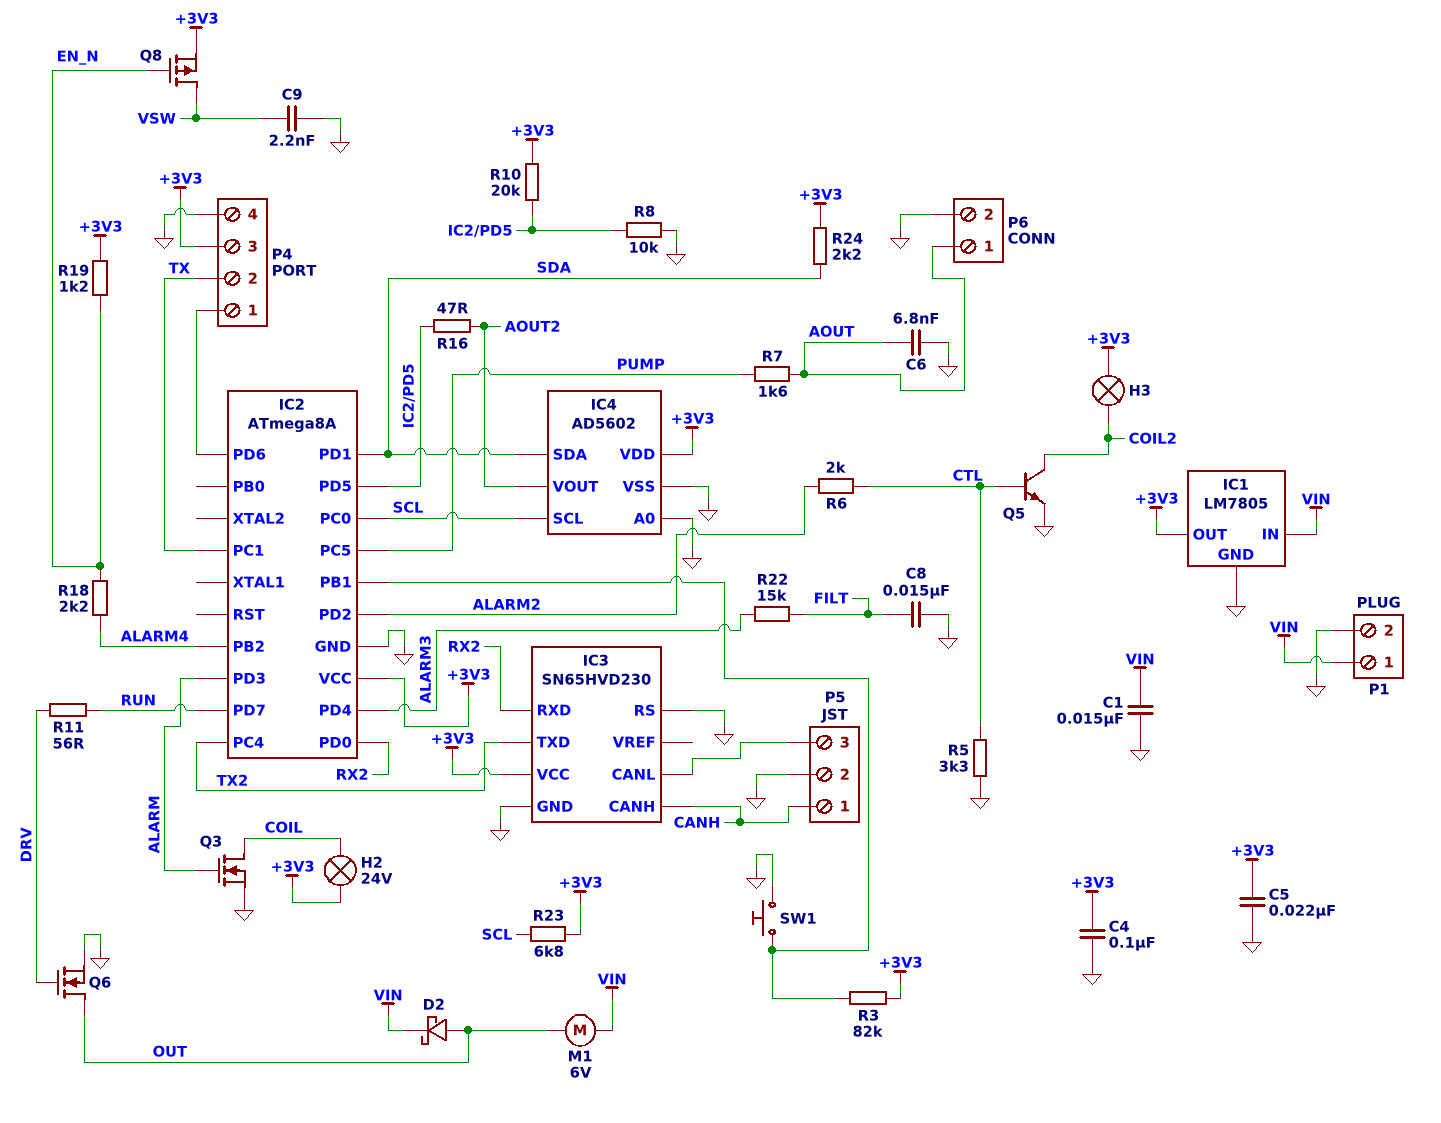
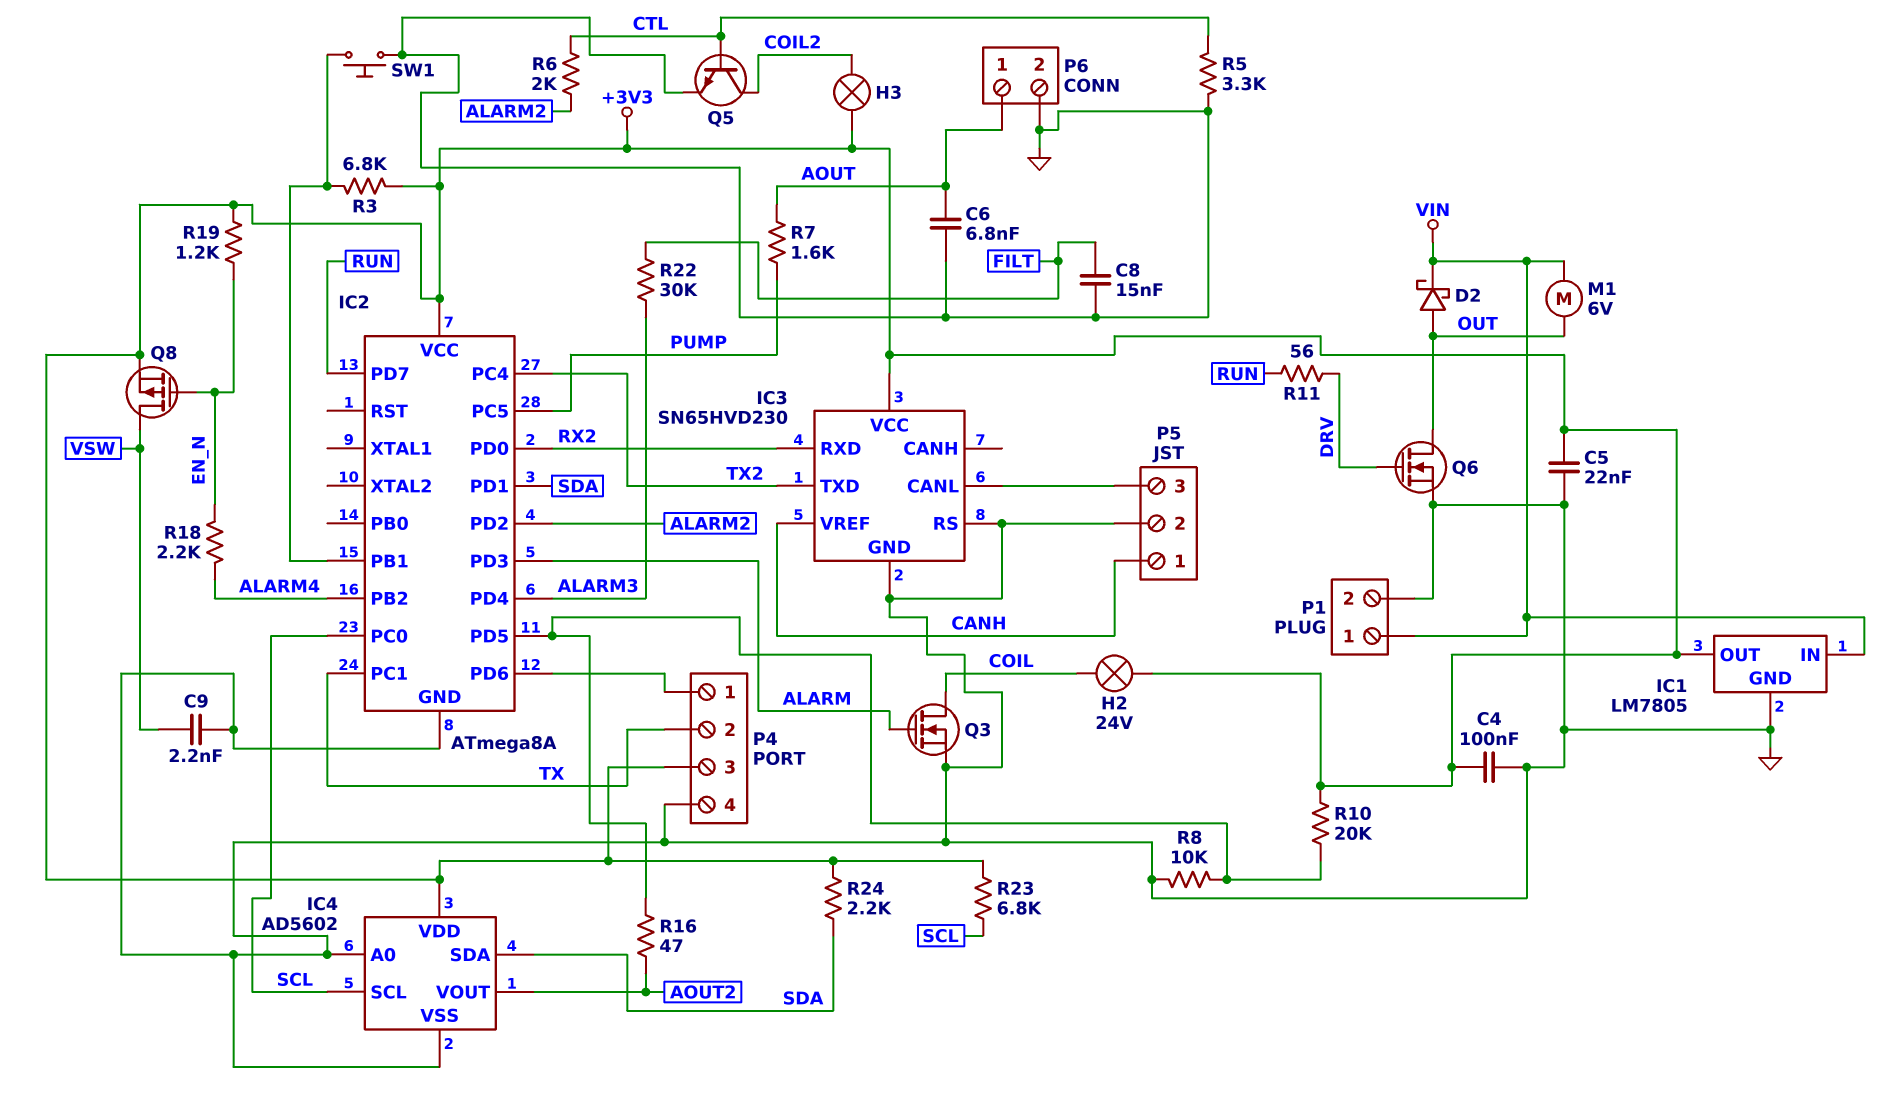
C1: 15nF (GND, VIN) -> none
IC3 pin CANH: CANH -> none
IC3 pin VREF: none -> CANH
R3: 82k (+3V3, IC2/PB1) -> 6.8k (+3V3, IC2/PB1)
R22: 15k (ALARM3, FILT) -> 30k (ALARM3, FILT)

